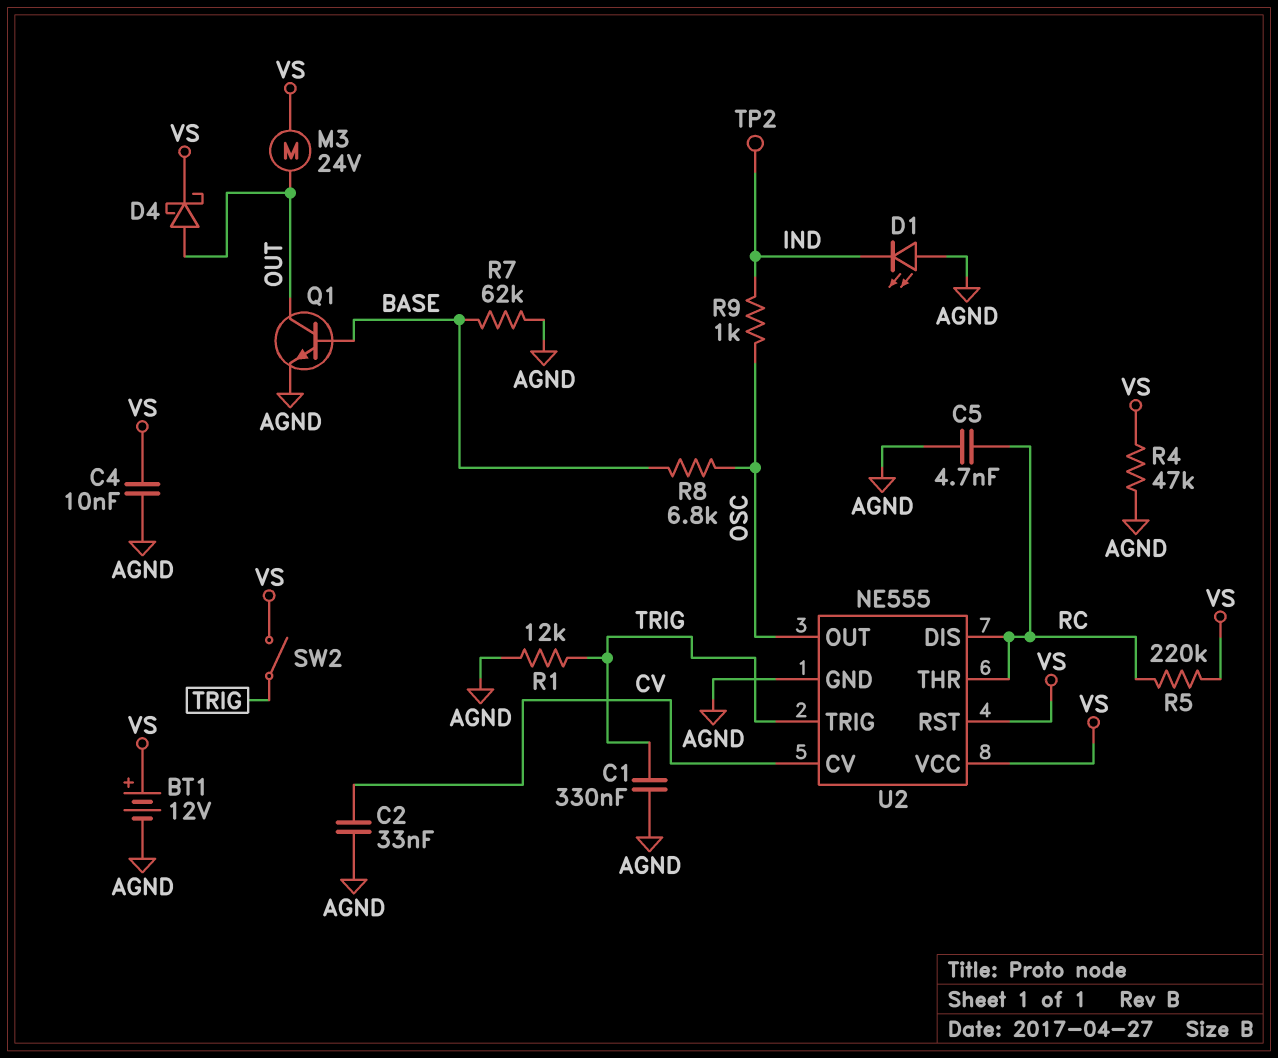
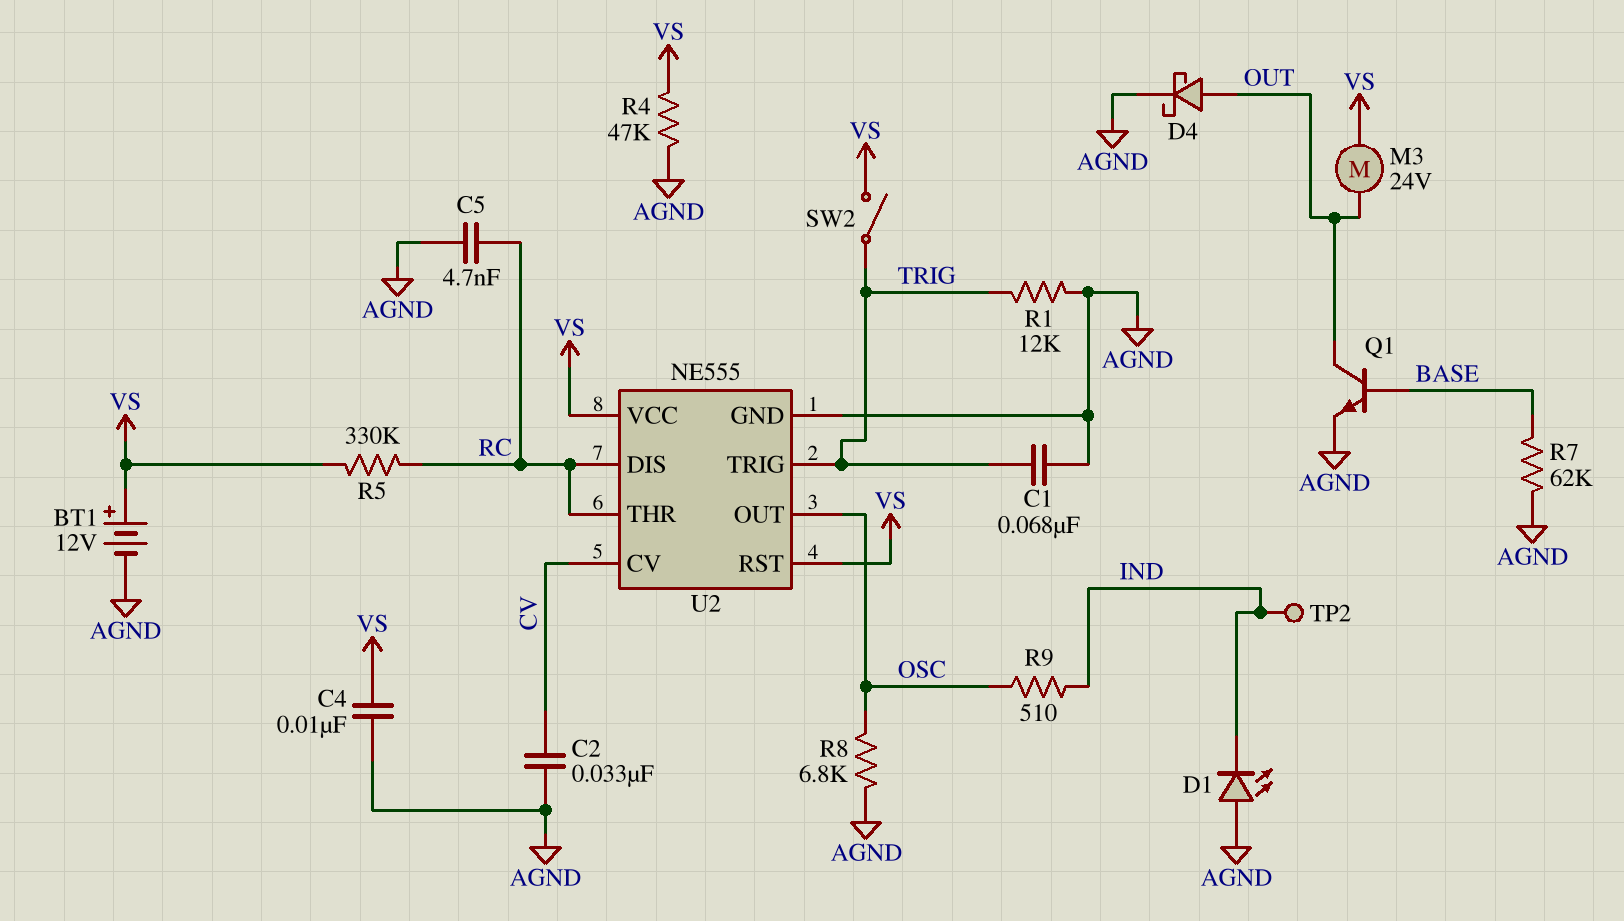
C1: 330nF (AGND, TRIG) -> 68nF (AGND, TRIG)
D4: schottky (A OUT, K VS) -> schottky (A OUT, K AGND)
R5: 220k (RC, VS) -> 330k (RC, VS)
R8: 6.8k (BASE, OSC) -> 6.8k (AGND, OSC)
R9: 1k (IND, OSC) -> 510 (IND, OSC)

